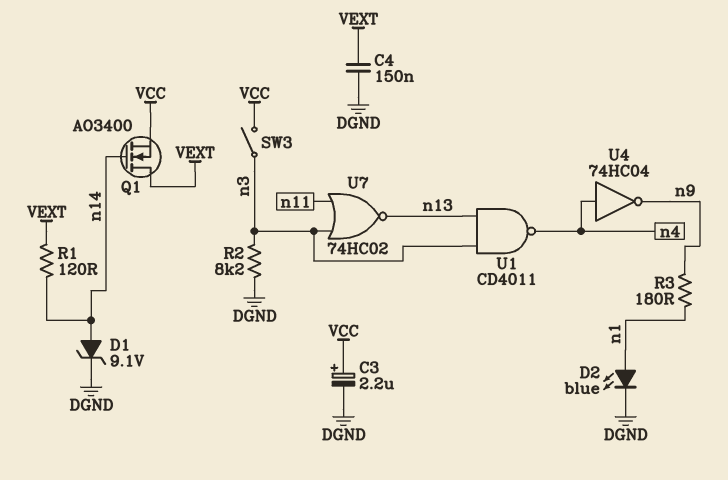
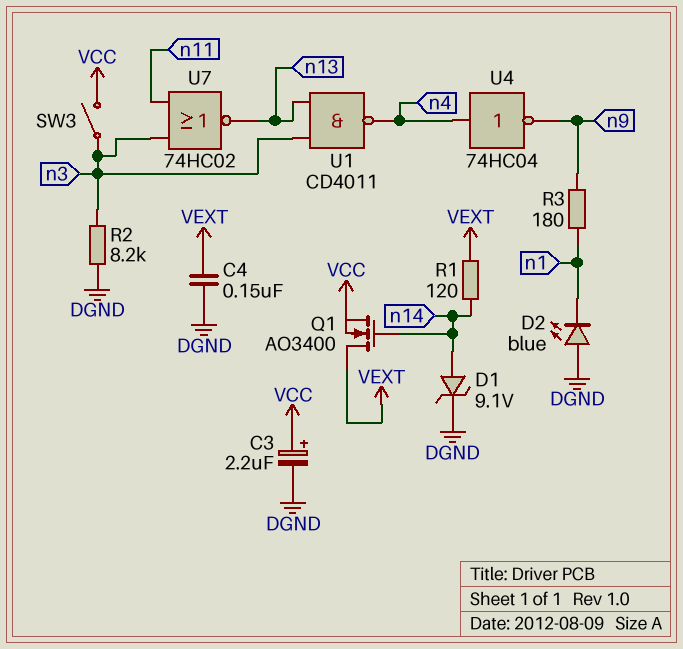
D2: LED blue (A n1, K DGND) -> LED blue (A DGND, K n1)

